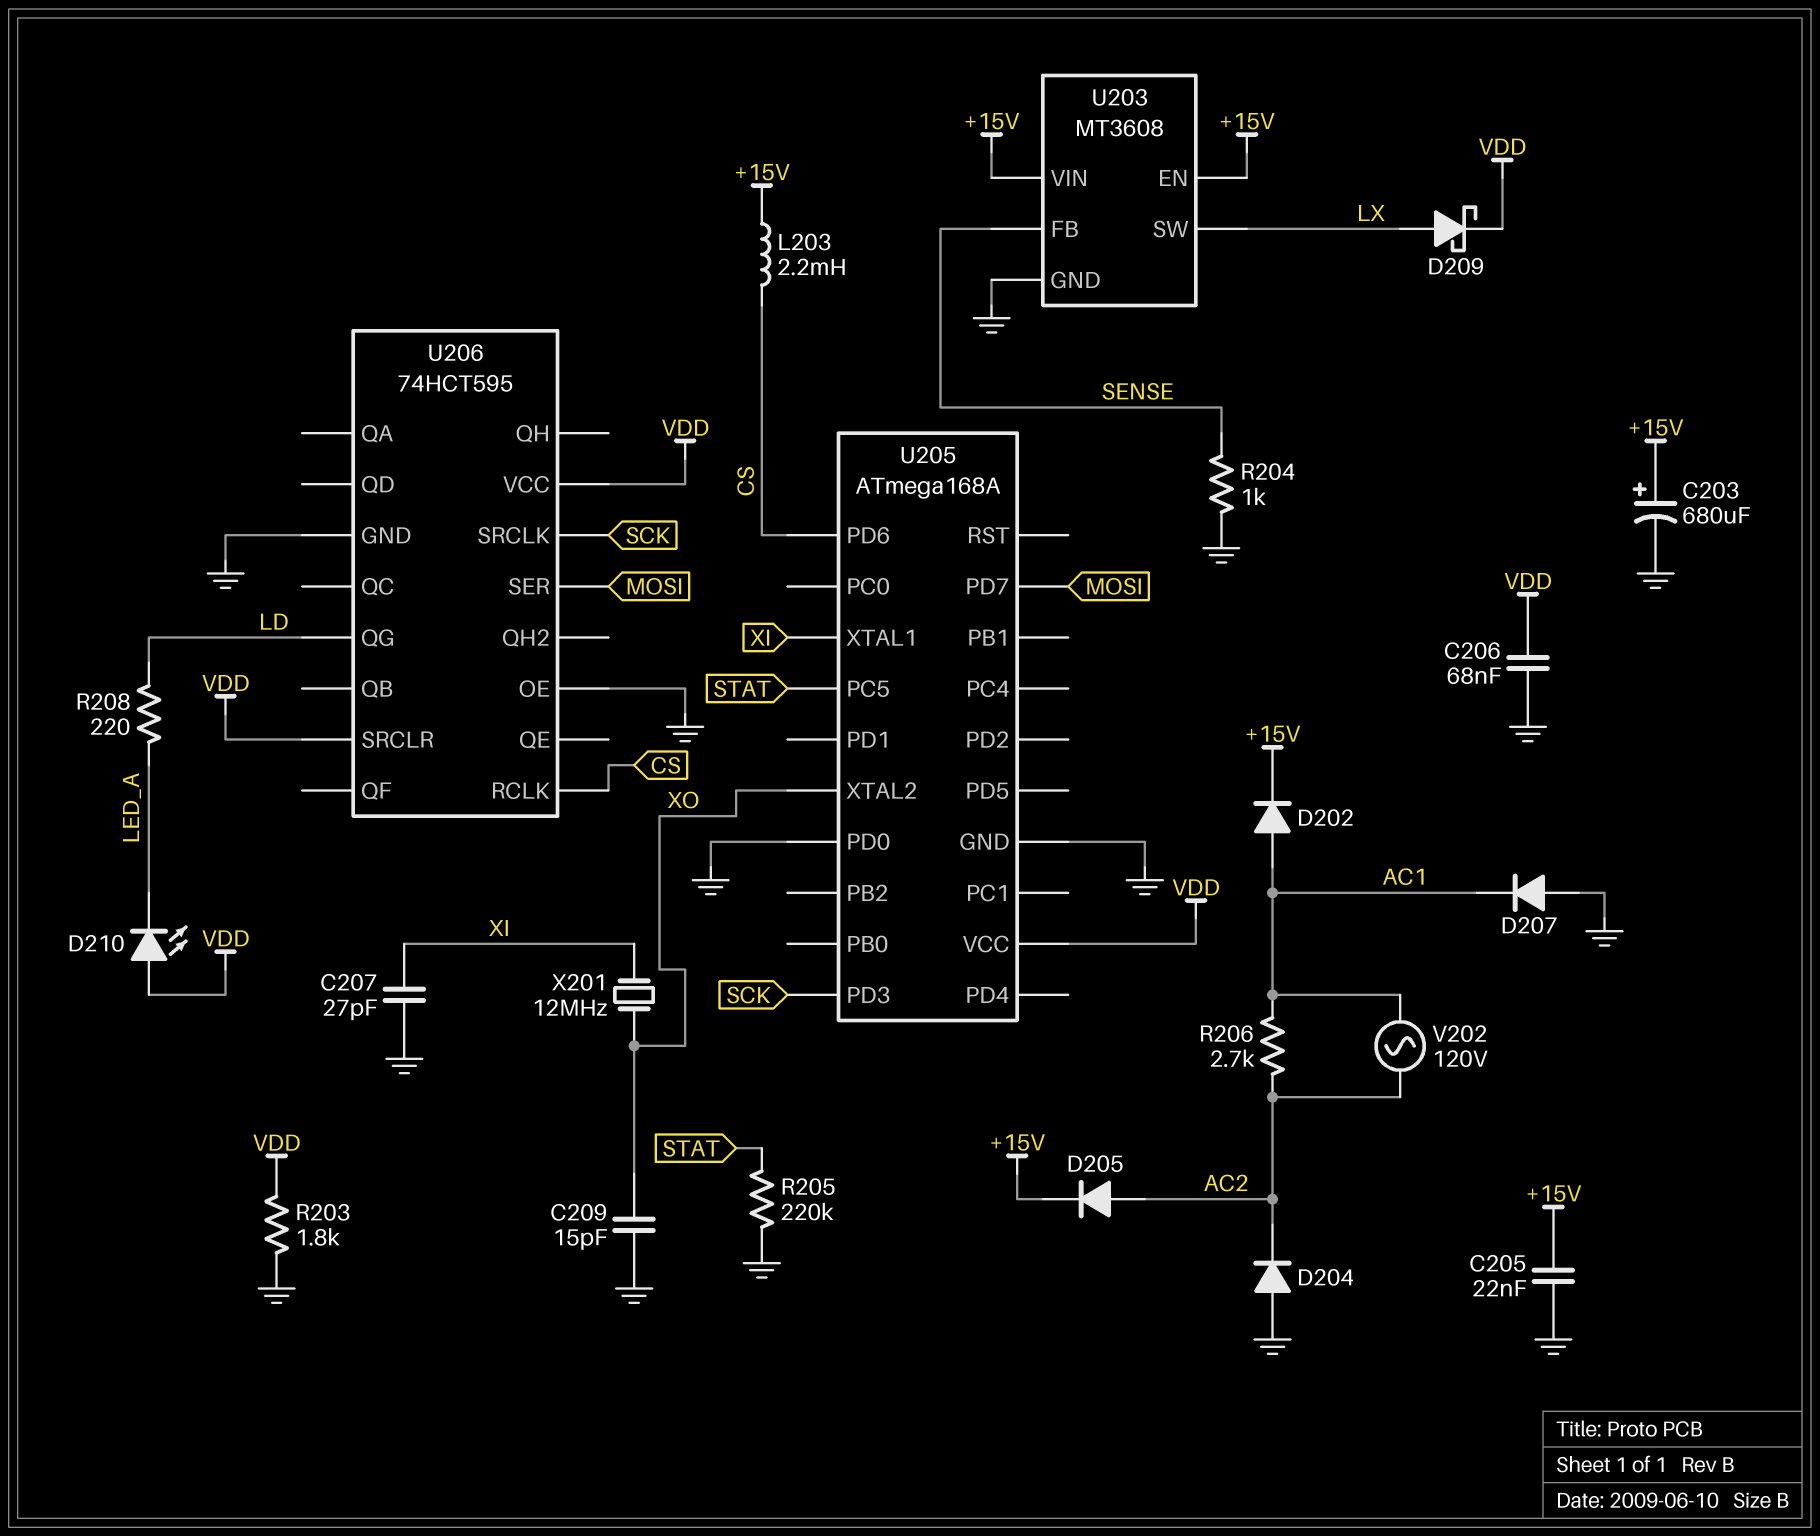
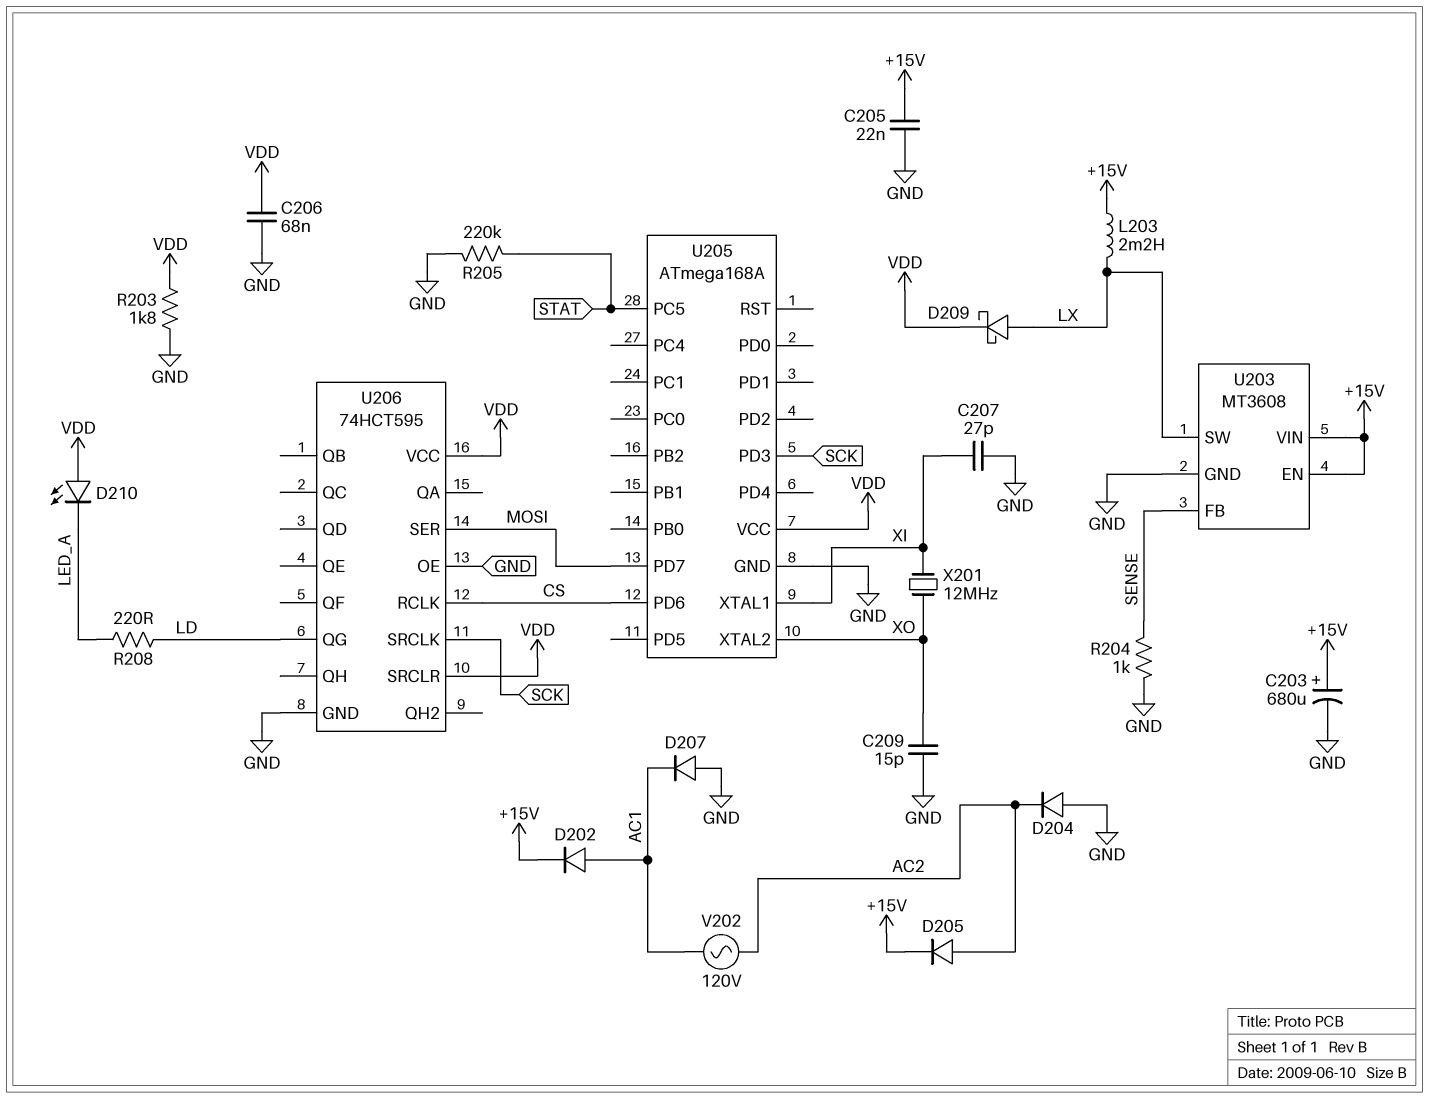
L203: 2.2mH (+15V, CS) -> 2.2mH (+15V, LX)
R206: 2.7k (AC1, AC2) -> none
U205 pin PD0: GND -> none

